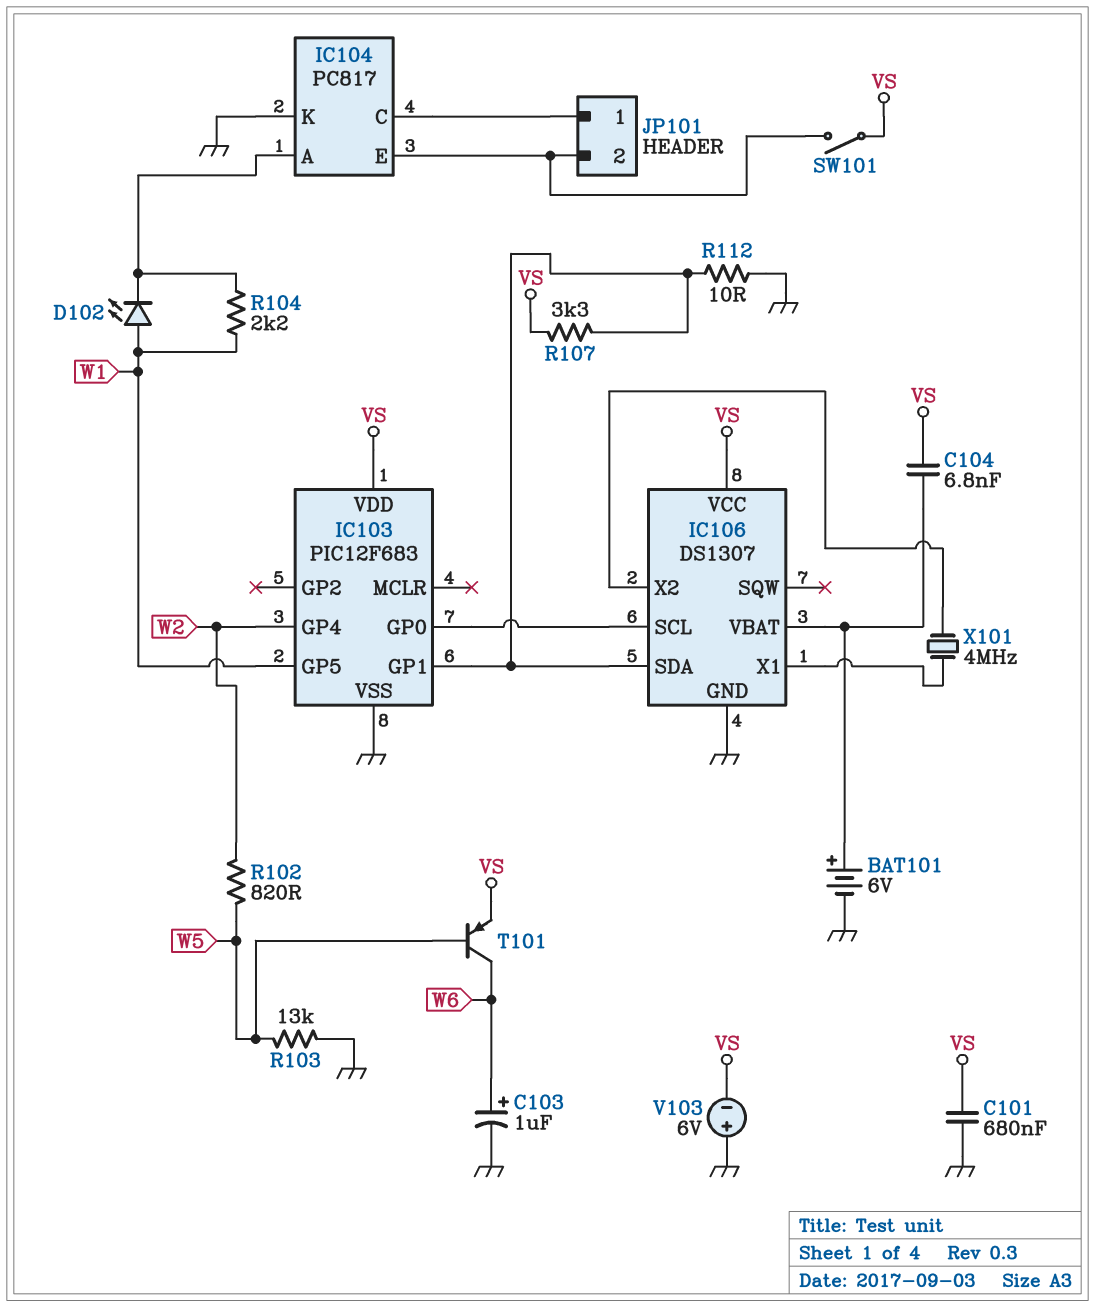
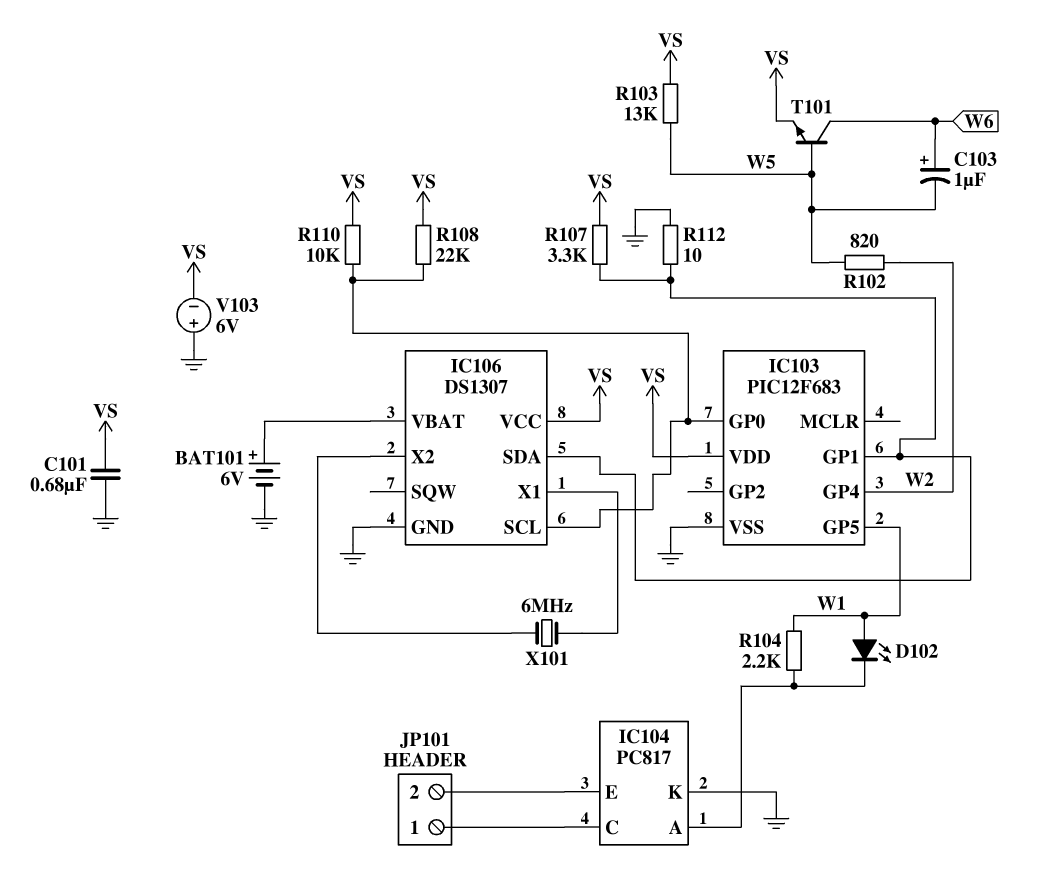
C103: 1uF (plus W6, minus GND) -> 1uF (plus W6, minus W5)
C104: 6.8nF (IC106/VBAT, VS) -> none
R103: 13k (GND, W5) -> 13k (VS, W5)
R108: none -> 22k (IC103/GP0, VS)
R110: none -> 10k (IC103/GP0, VS)
SW101: switch (IC104/E, VS) -> none
T101: PNP (B W5, C W6, E VS) -> NPN (B W5, C W6, E VS)
X101: 4MHz (IC106/X1, IC106/X2) -> 6MHz (IC106/X1, IC106/X2)

